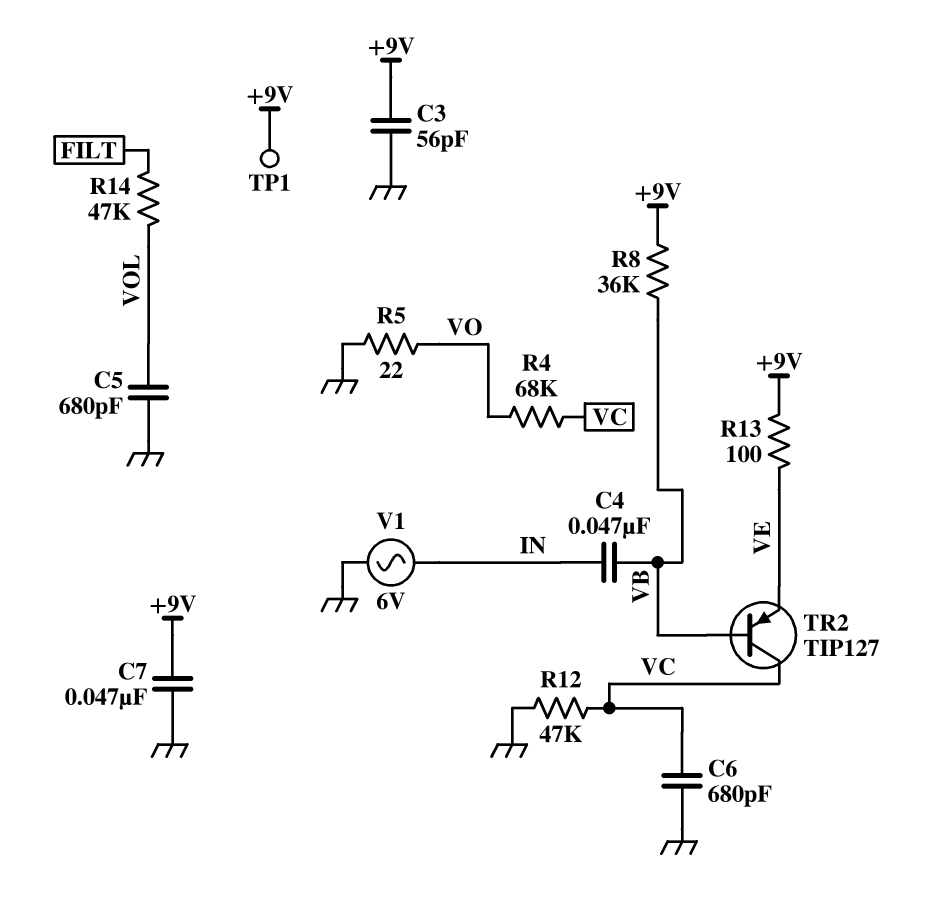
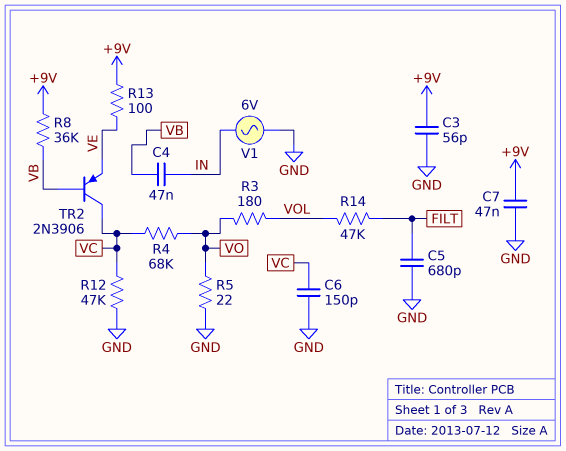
C5: 680pF (GND, VOL) -> 680pF (FILT, GND)
C6: 680pF (GND, VC) -> 150pF (GND, VC)
R3: none -> 180 (VO, VOL)
TP1: test point (+9V) -> none
TR2: PNP TIP127 (B VB, C VC, E VE) -> PNP 2N3906 (B VB, C VC, E VE)

